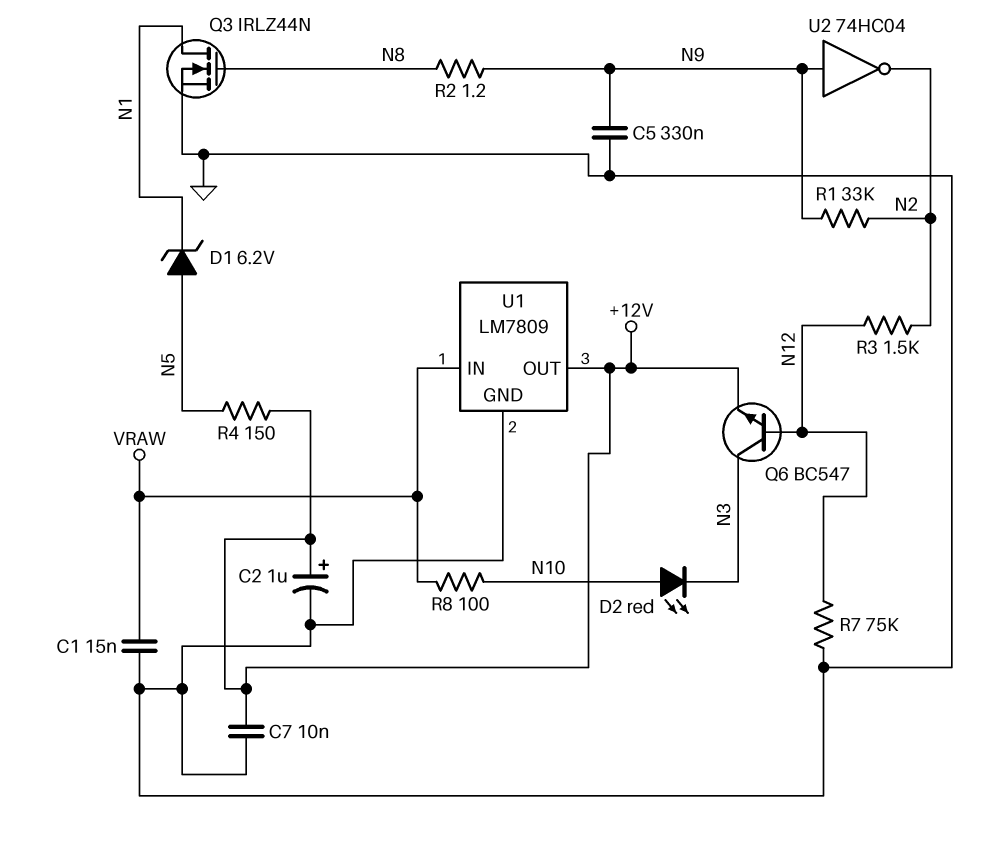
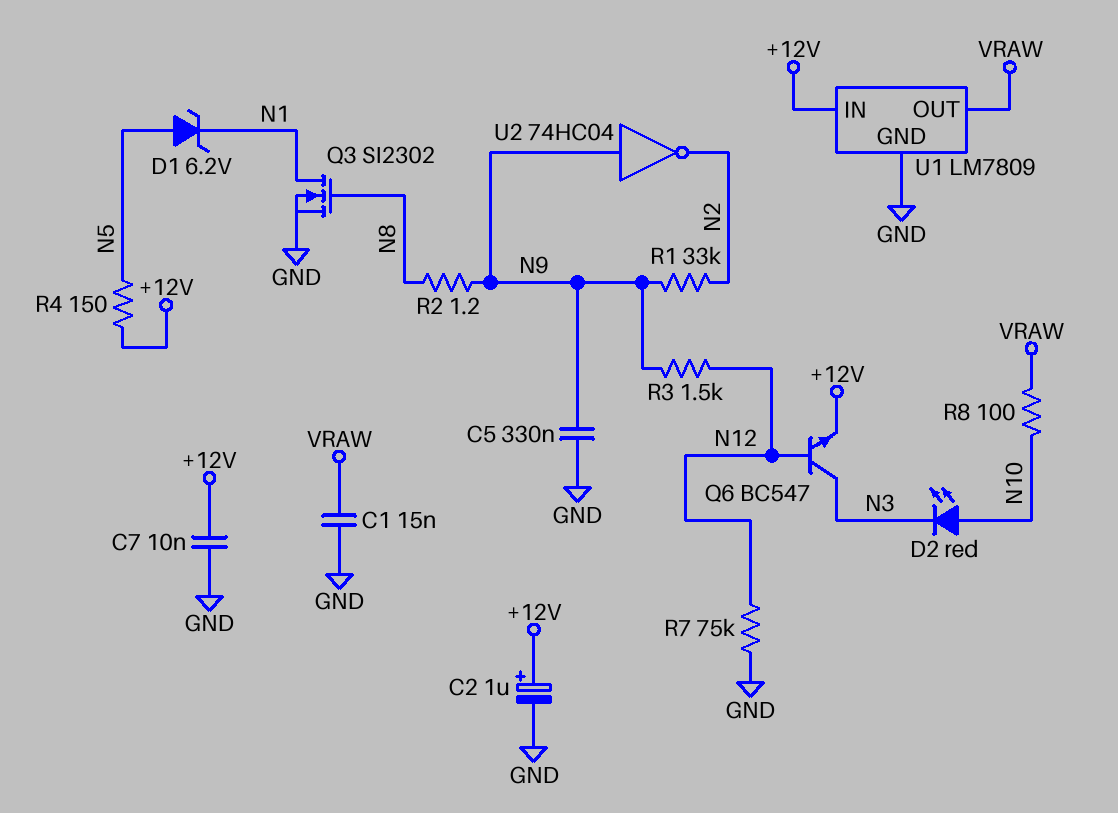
Q3: NMOS IRLZ44N (G N8, D N1, S GND) -> NMOS SI2302 (G N8, D N1, S GND)
R3: 1.5k (N2, N12) -> 1.5k (N9, N12)
U1 pin IN: VRAW -> +12V
U1 pin OUT: +12V -> VRAW

